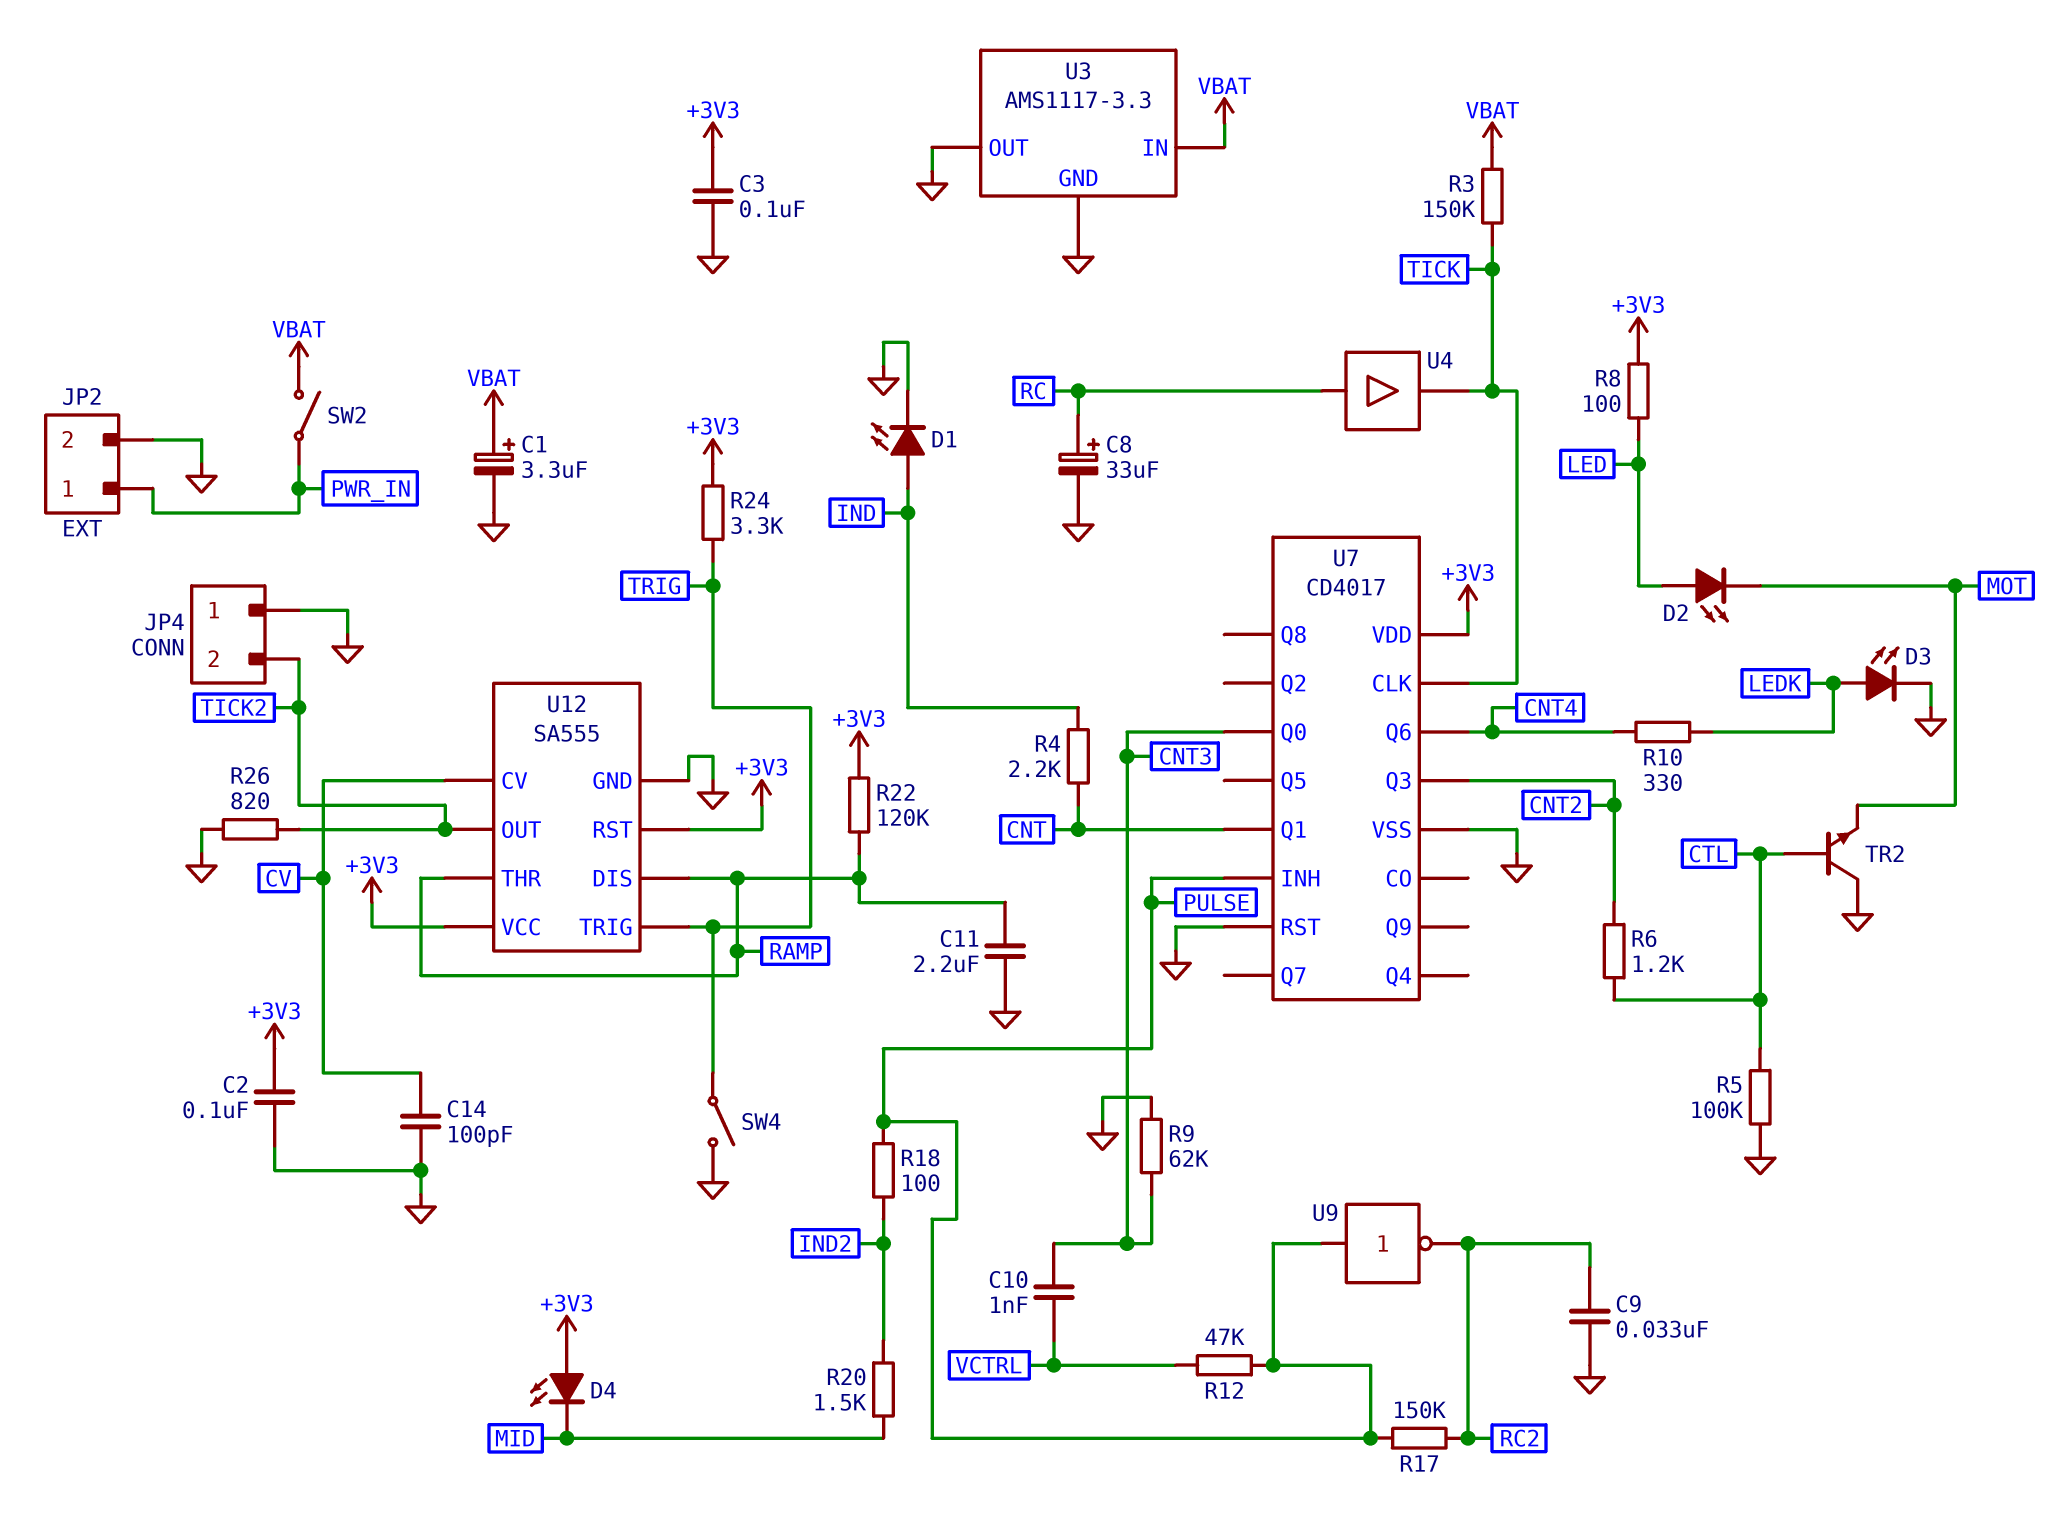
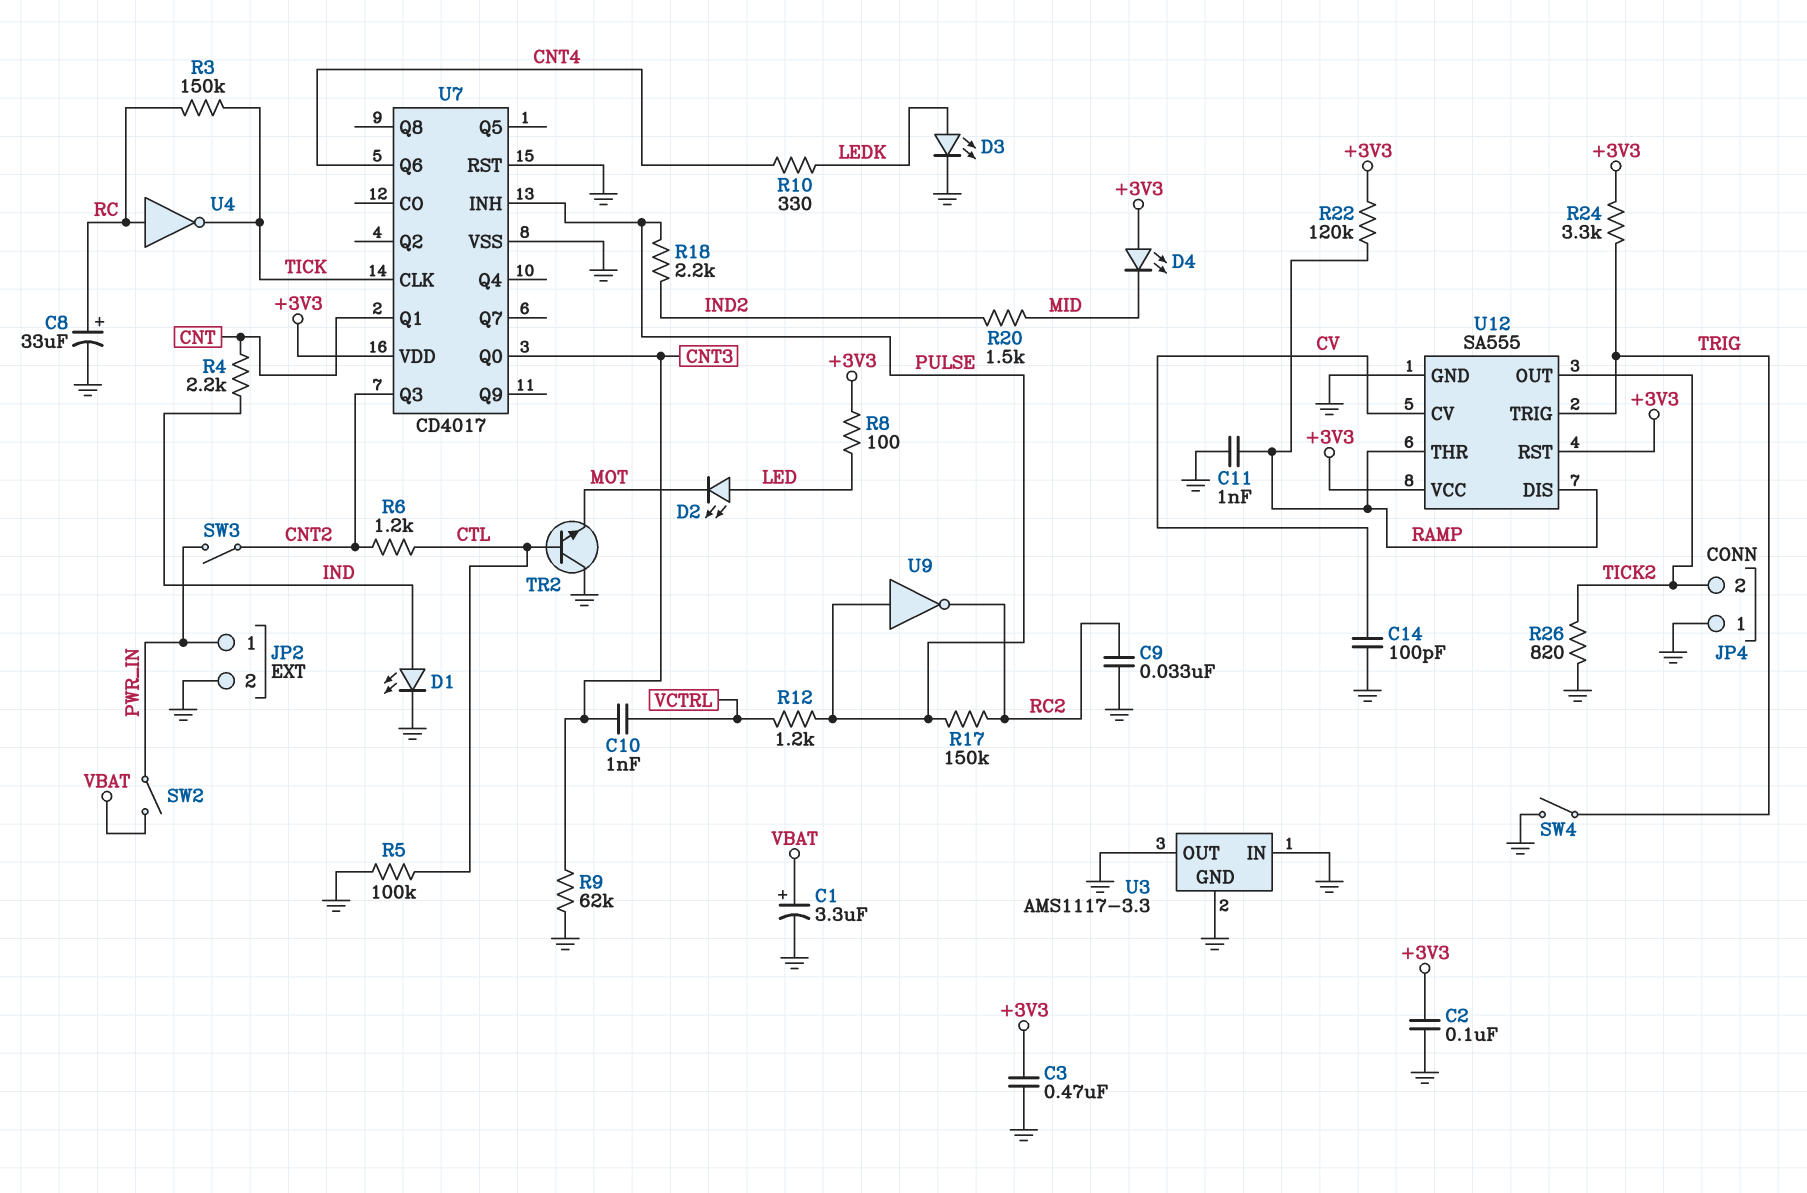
C3: 100nF (+3V3, GND) -> 470nF (+3V3, GND)
C11: 2.2uF (GND, RAMP) -> 1nF (GND, RAMP)
R3: 150k (TICK, VBAT) -> 150k (RC, TICK)
R12: 47k (PULSE, VCTRL) -> 1.2k (PULSE, VCTRL)
R18: 100 (IND2, PULSE) -> 2.2k (IND2, PULSE)
SW3: none -> switch (CNT2, PWR_IN)
U3 pin IN: VBAT -> GND
U4: buffer (in RC, out TICK) -> NOT (in RC, out TICK)

